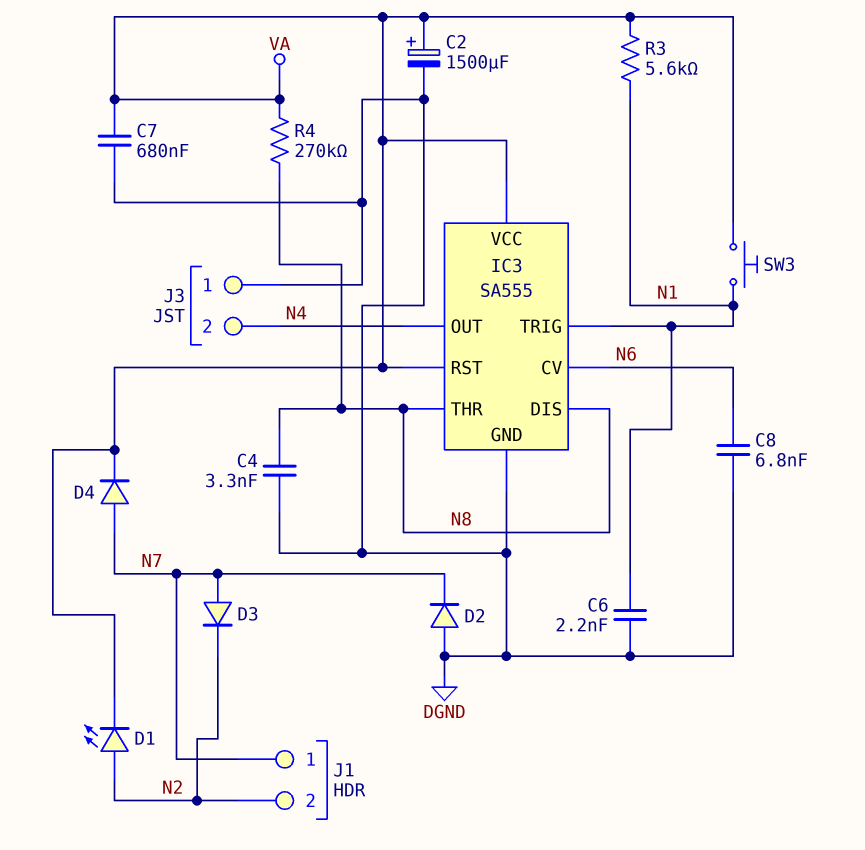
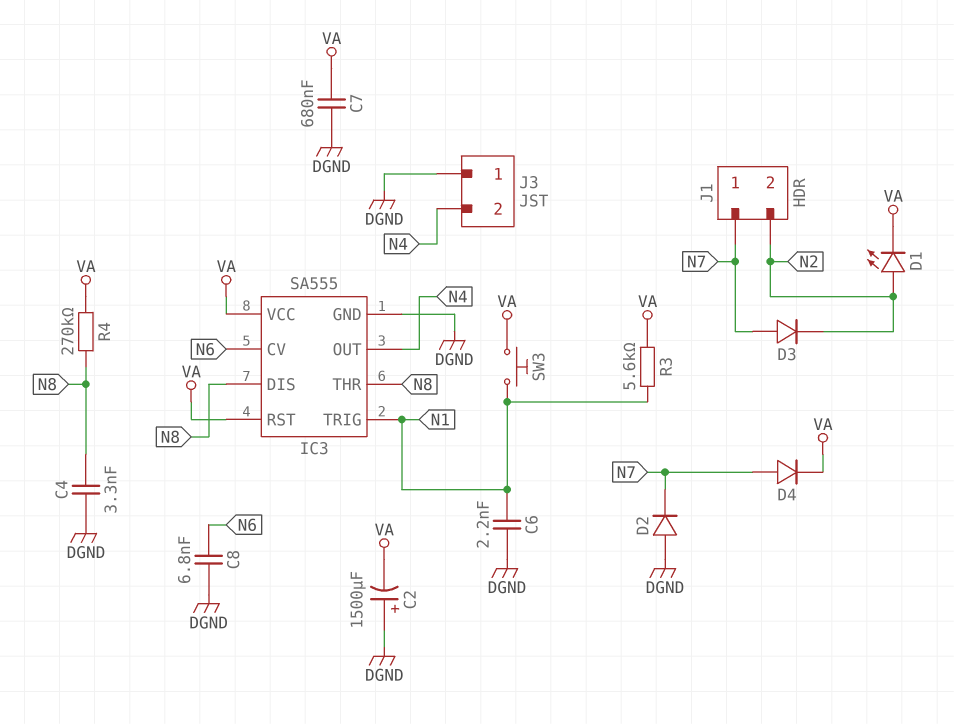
C2: 1500uF (plus VA, minus DGND) -> 1500uF (plus DGND, minus VA)

